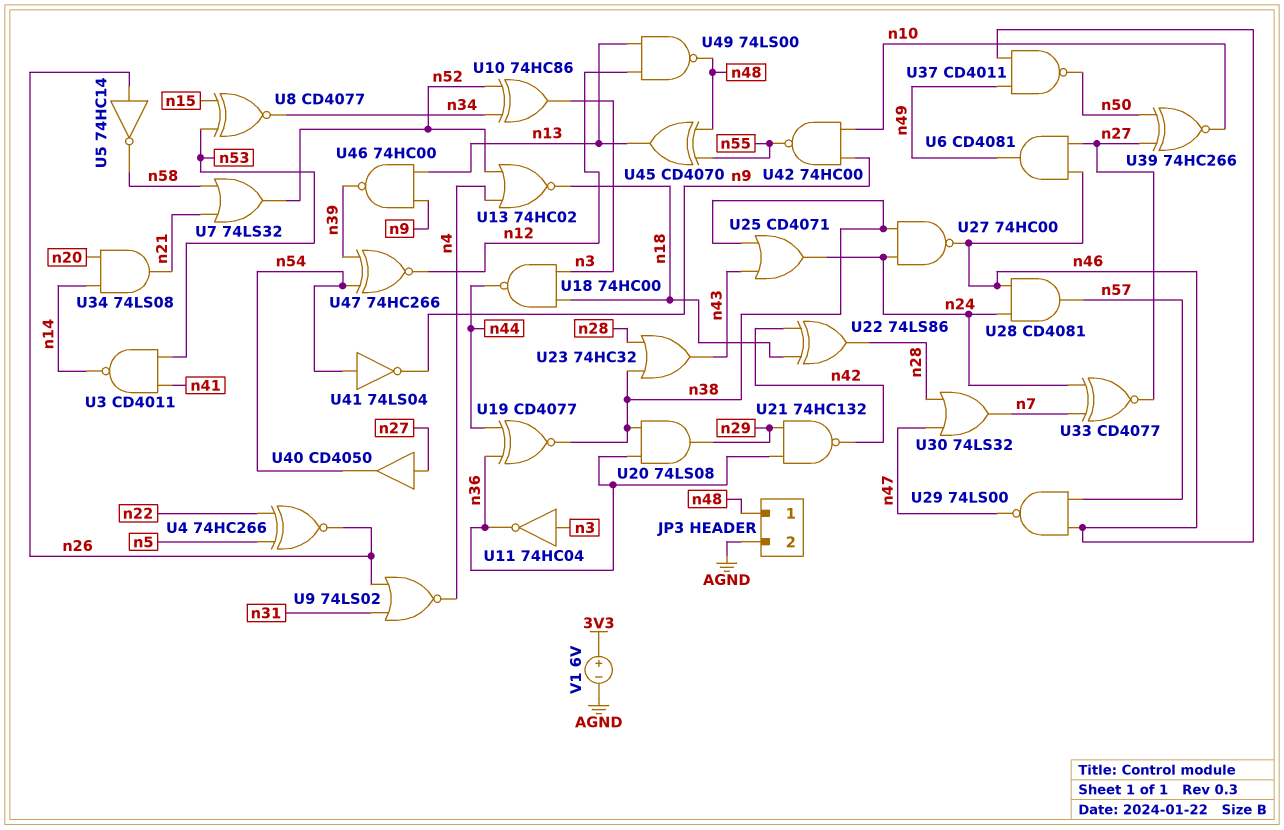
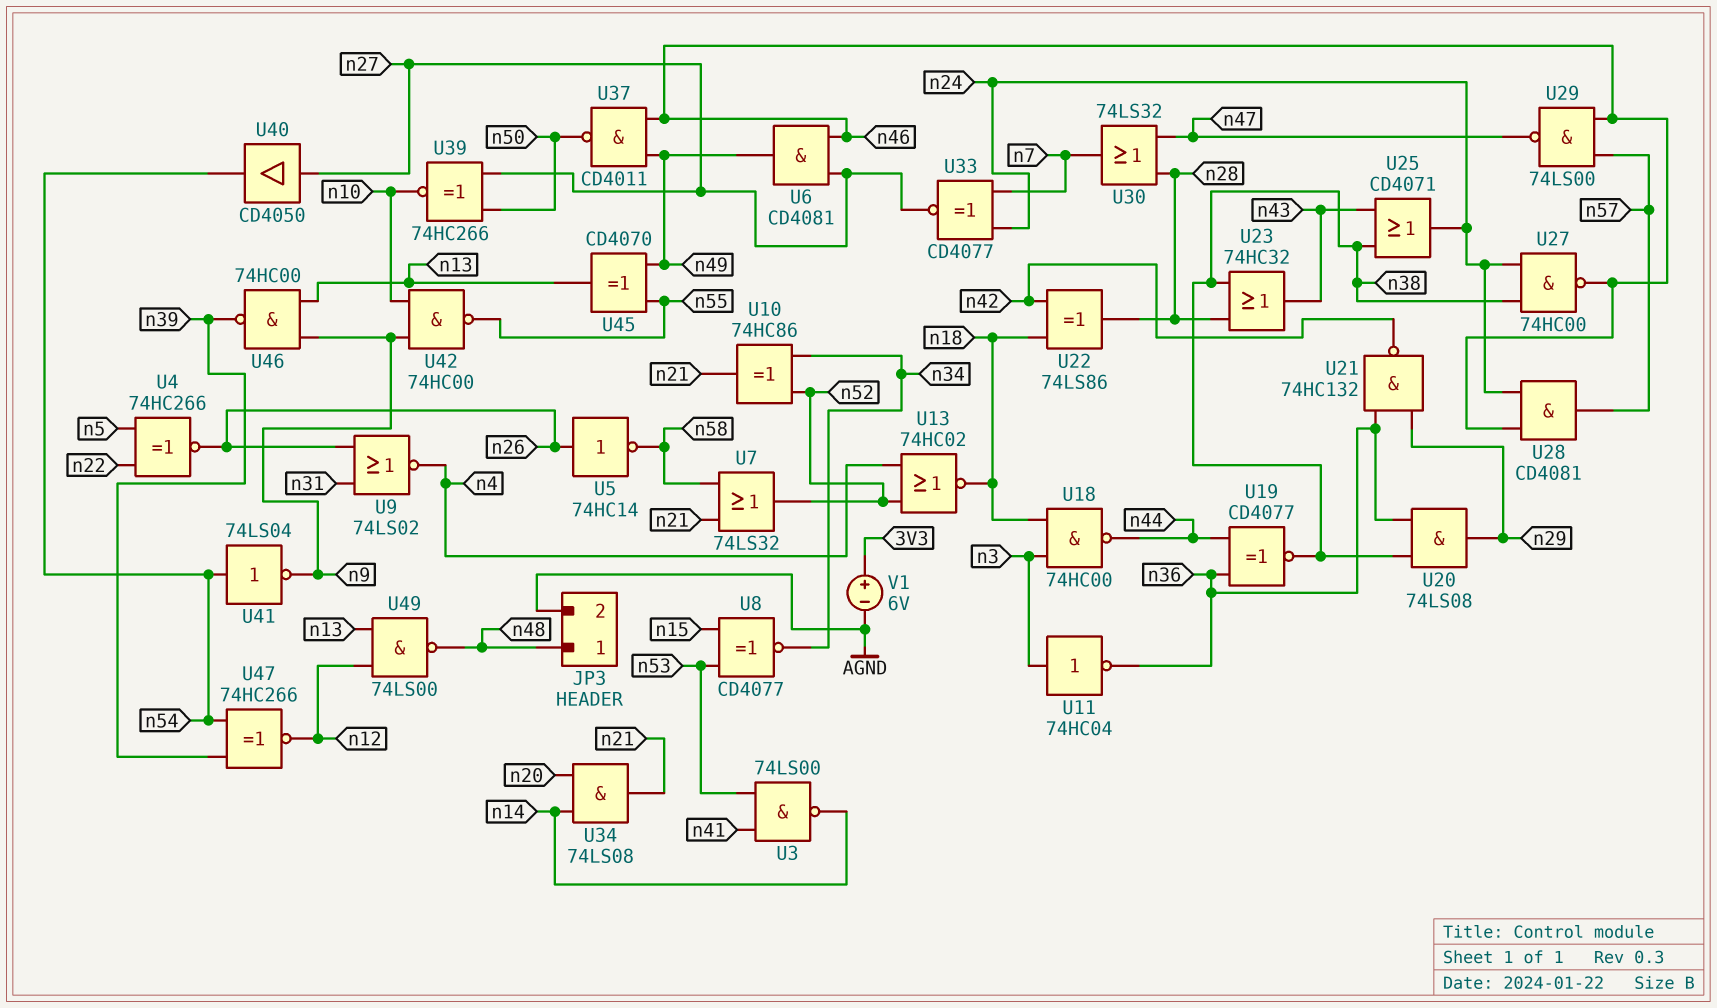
U3: NAND CD4011 (in n41, in n53, out n14) -> NAND 74LS00 (in n41, in n53, out n14)
U10: XOR 74HC86 (in n34, in n52, out n3) -> XOR 74HC86 (in n34, in n52, out n21)
U45: XOR CD4070 (in n48, in n55, out n13) -> XOR CD4070 (in n49, in n55, out n13)

